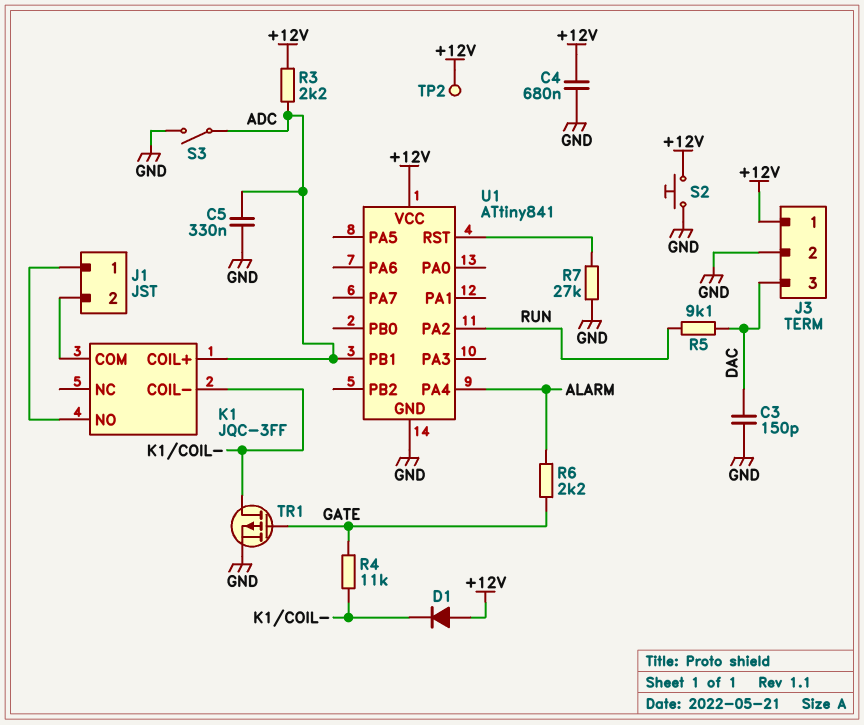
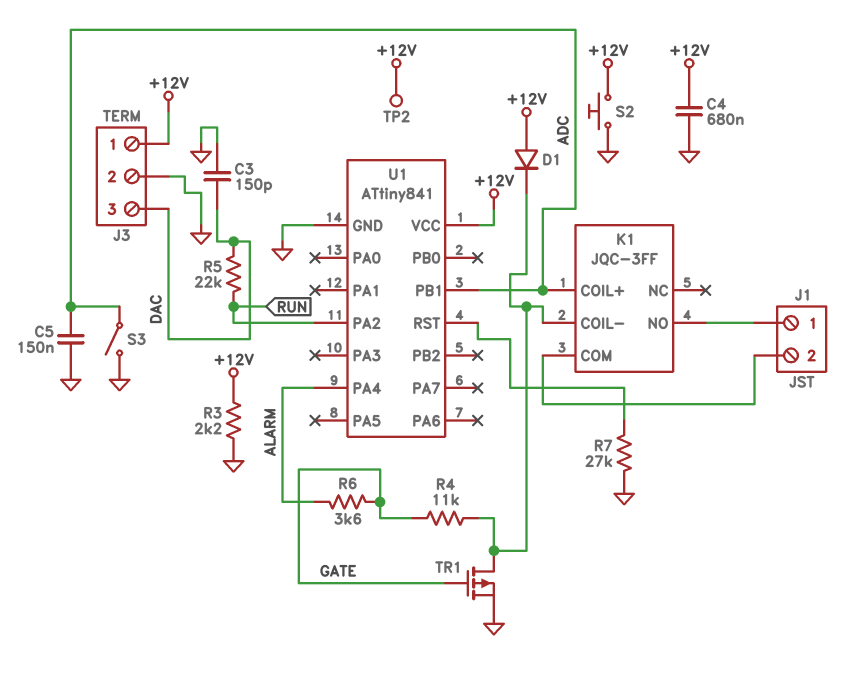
C5: 330nF (ADC, GND) -> 150nF (ADC, GND)
R3: 2.2k (+12V, ADC) -> 2.2k (+12V, GND)
R5: 9.1k (DAC, RUN) -> 22k (DAC, RUN)
R6: 2.2k (ALARM, GATE) -> 3.6k (ALARM, GATE)

